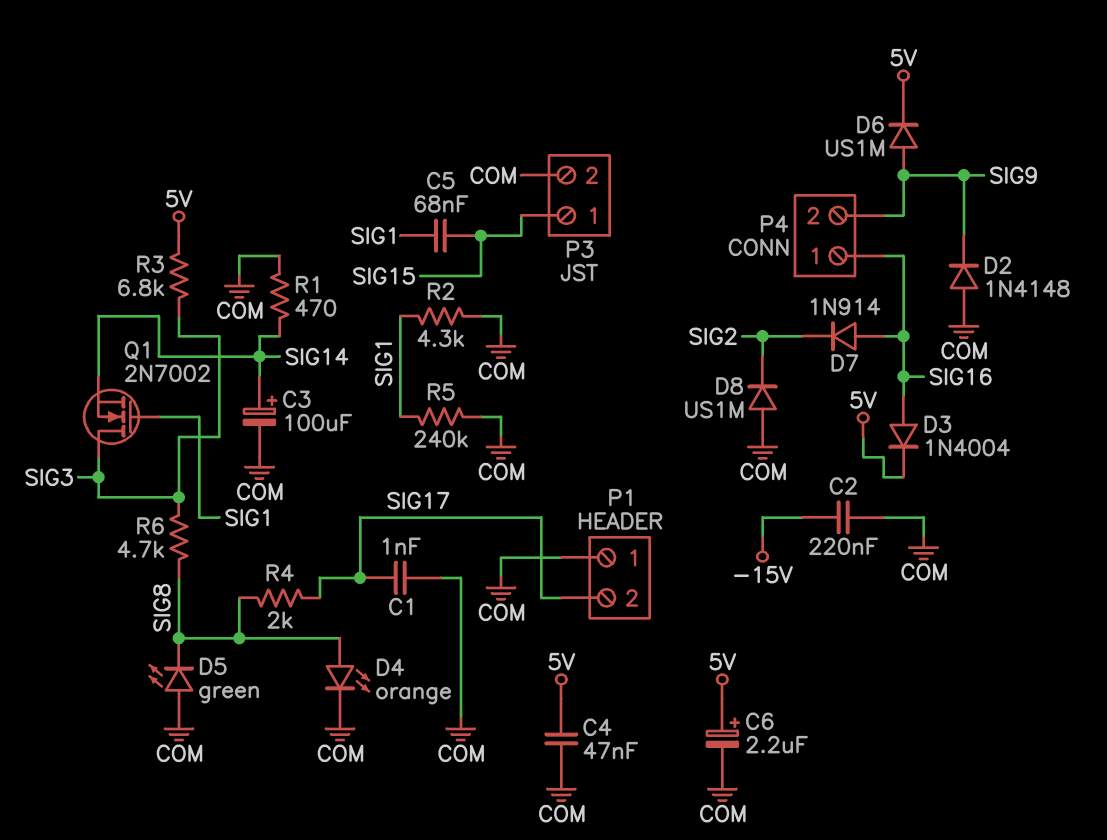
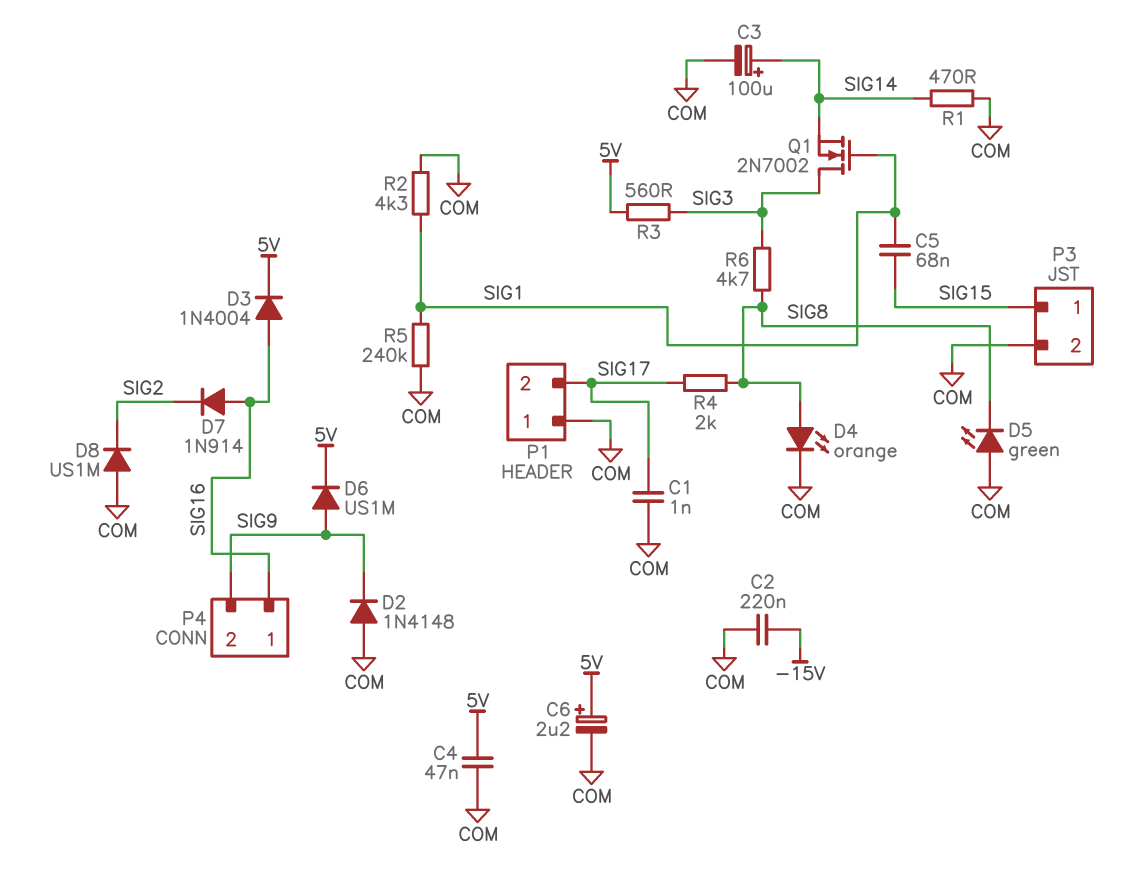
R3: 6.8k (5V, SIG3) -> 560 (5V, SIG3)

